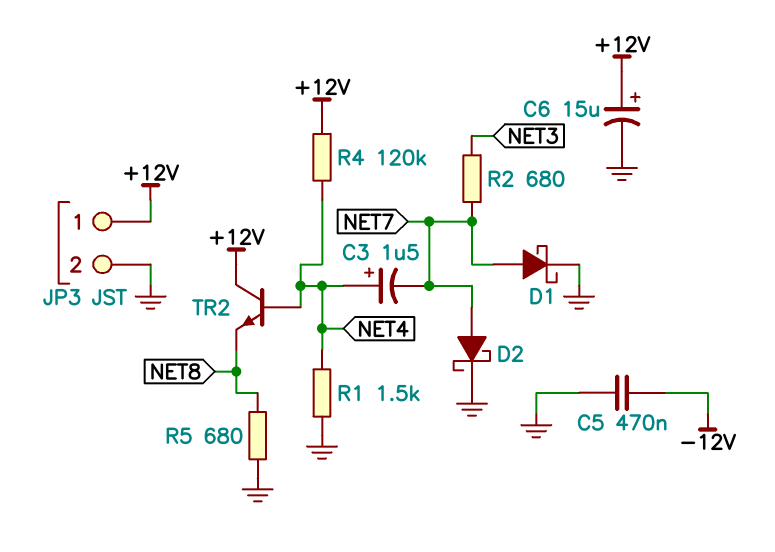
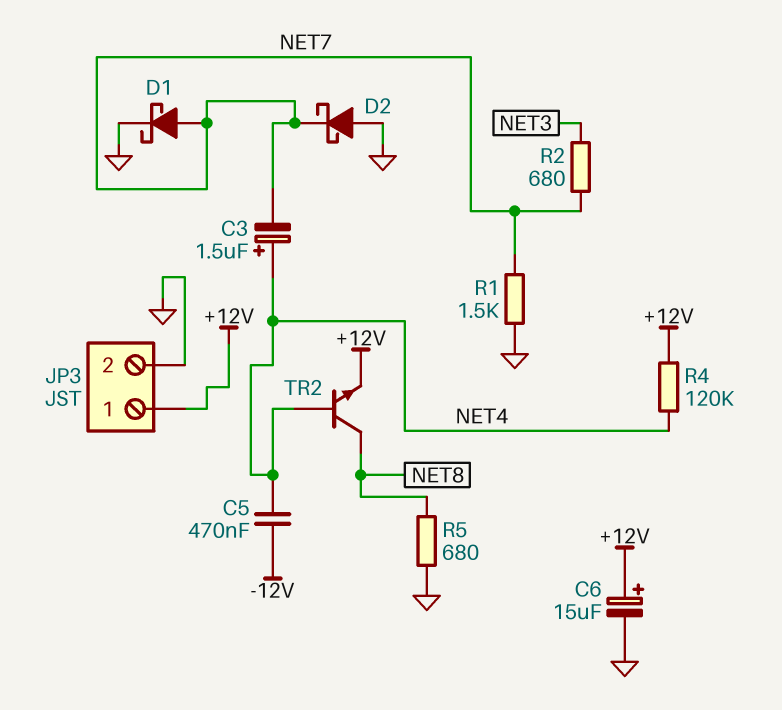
C5: 470nF (-12V, GND) -> 470nF (-12V, NET4)
D2: schottky (A NET7, K GND) -> schottky (A GND, K NET7)
R1: 1.5k (GND, NET4) -> 1.5k (GND, NET7)
TR2: NPN (B NET4, C +12V, E NET8) -> NPN (B NET4, C NET8, E +12V)

